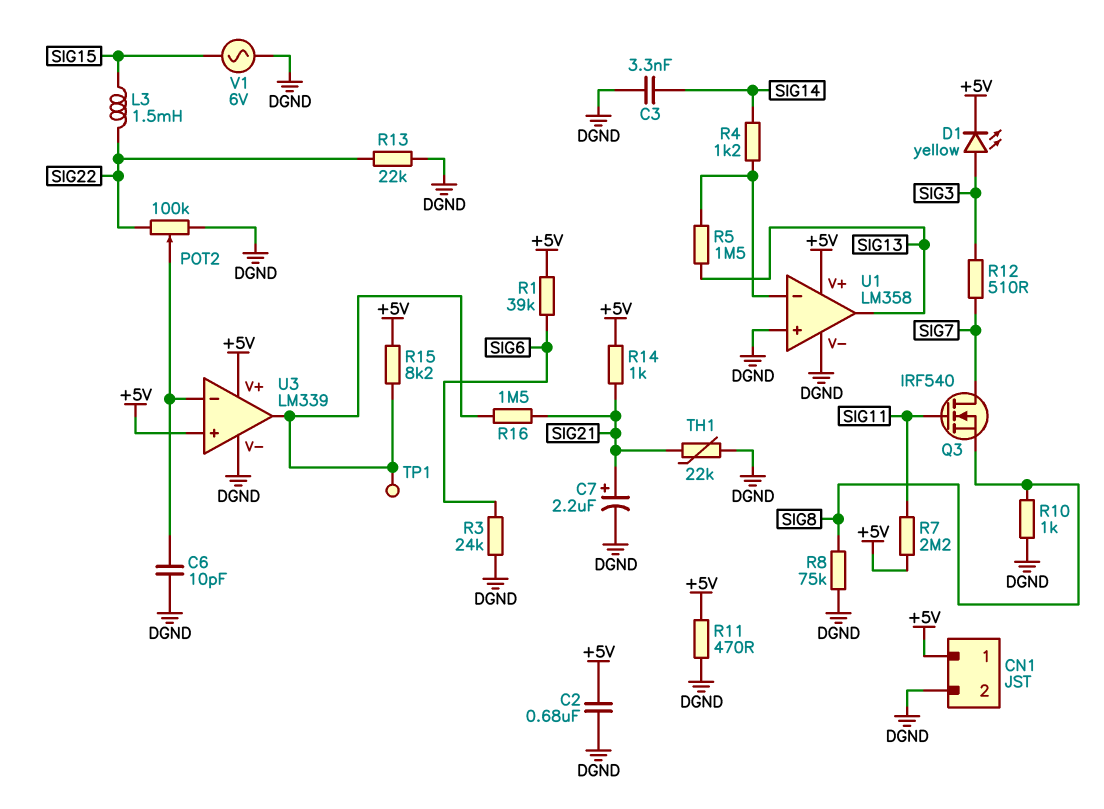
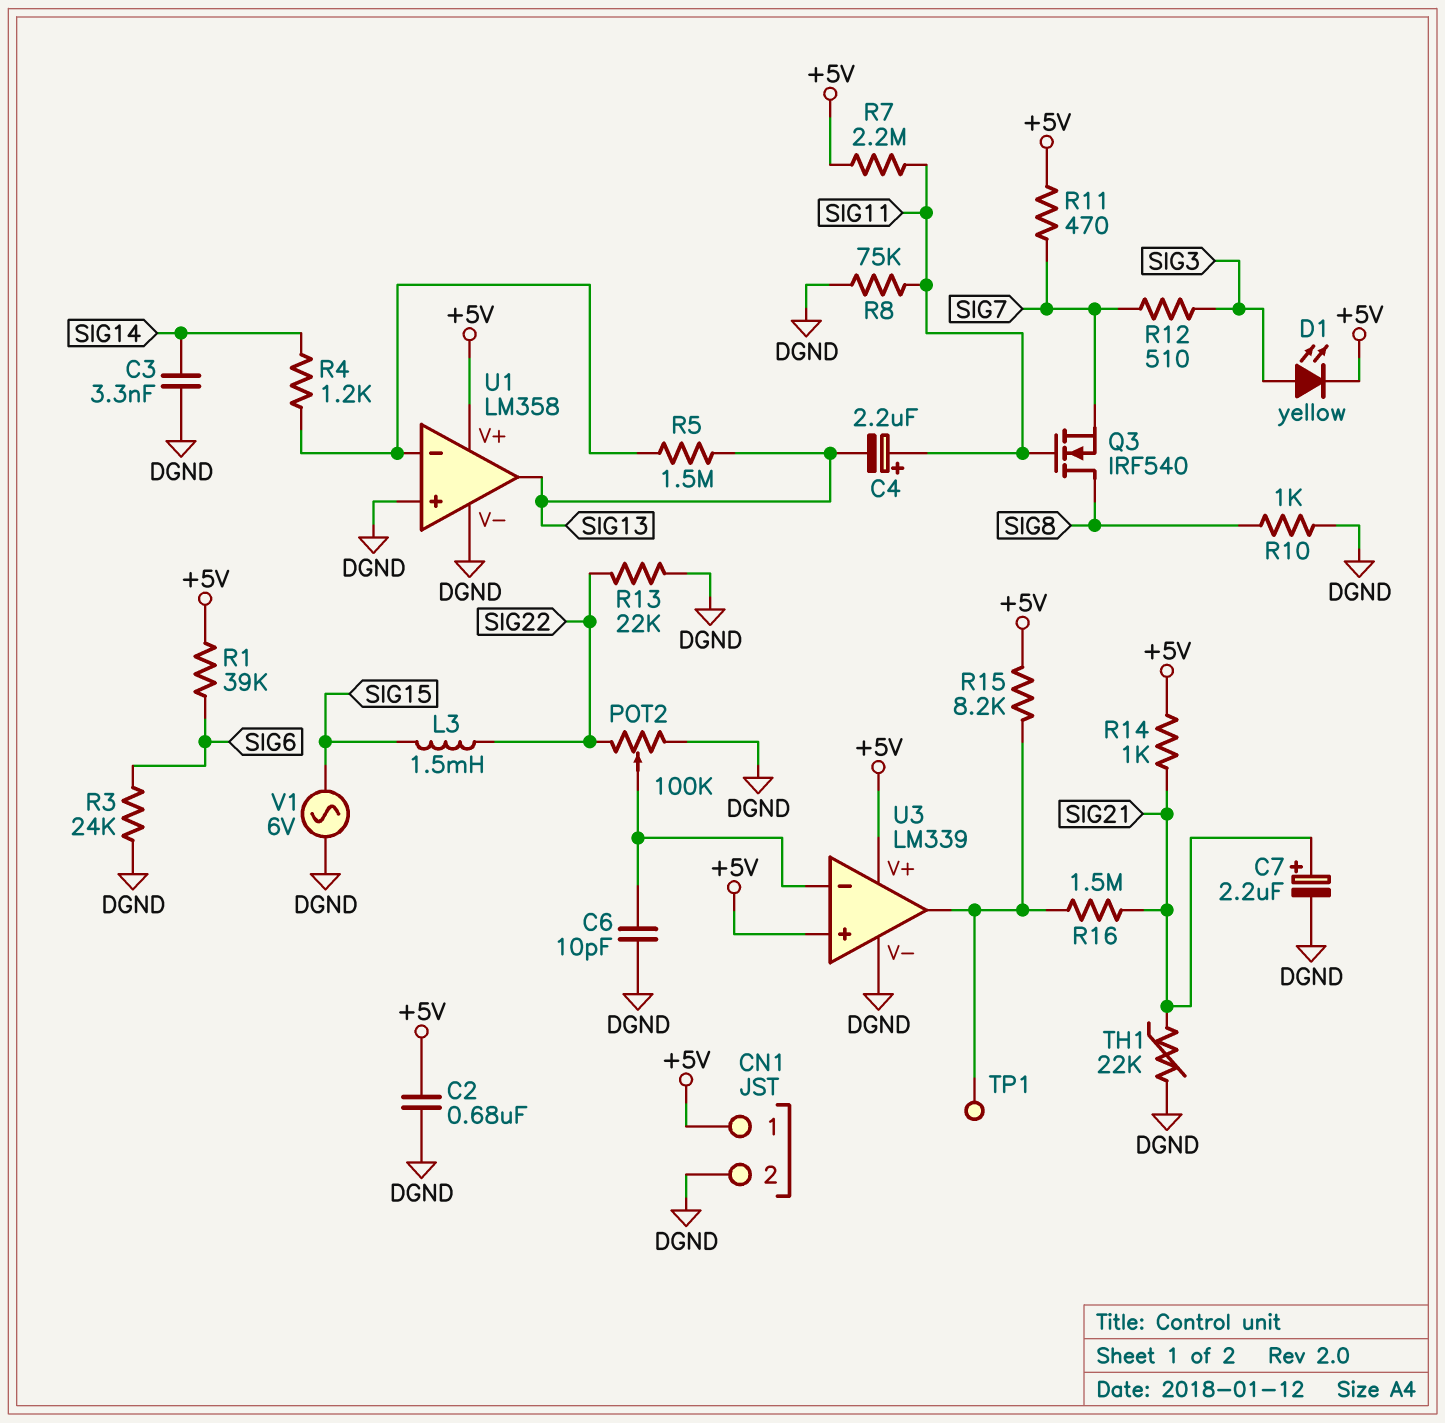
C4: none -> 2.2uF (plus SIG11, minus SIG13)
Q3: NMOS IRF540 (G SIG11, D SIG7, S SIG8) -> NMOS IRF540 (G SIG11, D SIG8, S SIG7)
R8: 75k (DGND, SIG8) -> 75k (DGND, SIG11)
R11: 470 (+5V, DGND) -> 470 (+5V, SIG7)

